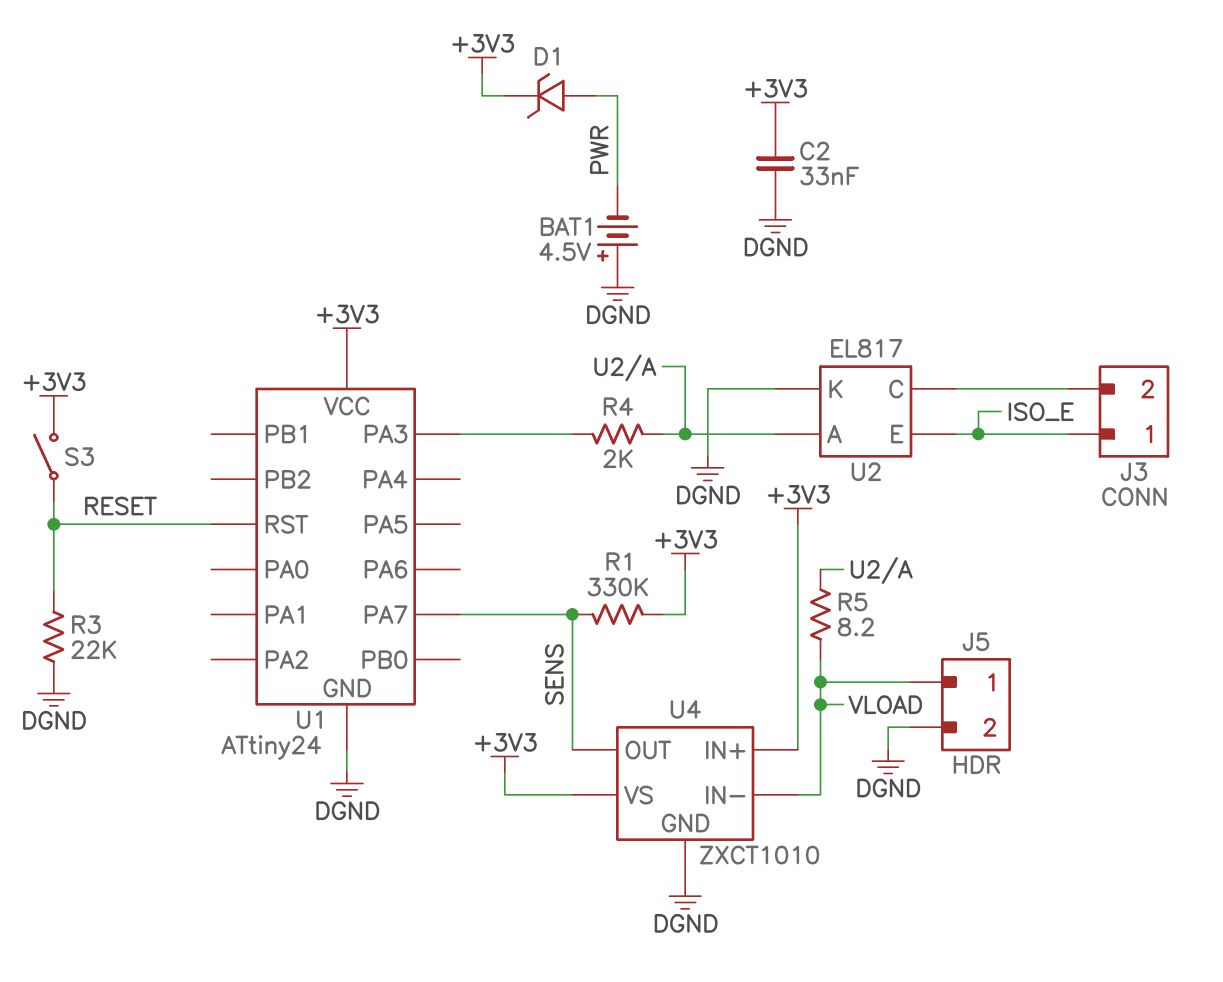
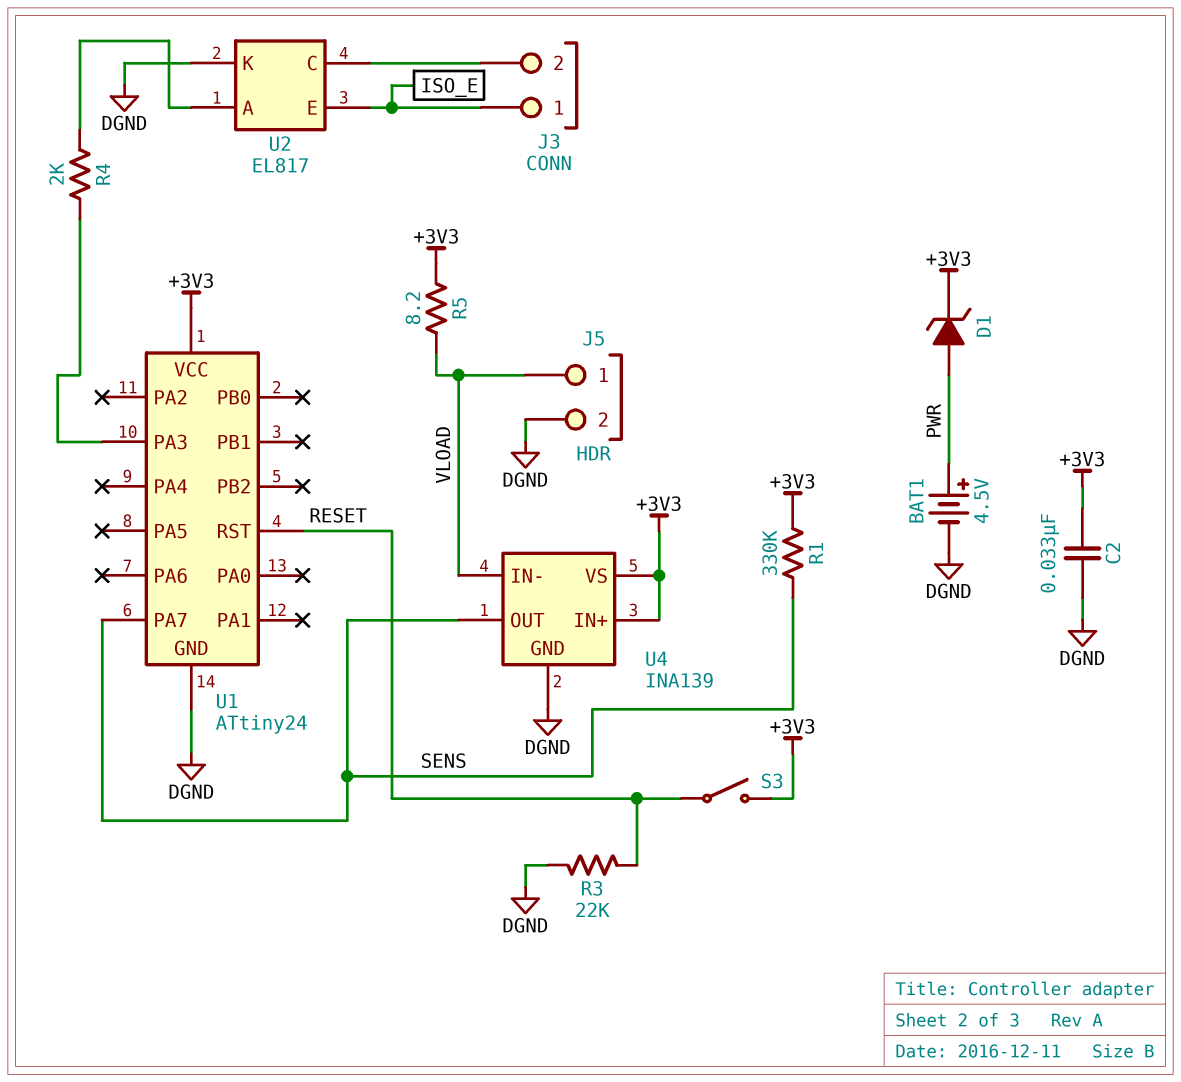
BAT1: 4.5V (plus DGND, minus PWR) -> 4.5V (plus PWR, minus DGND)
R5: 8.2 (U2/A, VLOAD) -> 8.2 (+3V3, VLOAD)
U4: ZXCT1010 -> INA139

